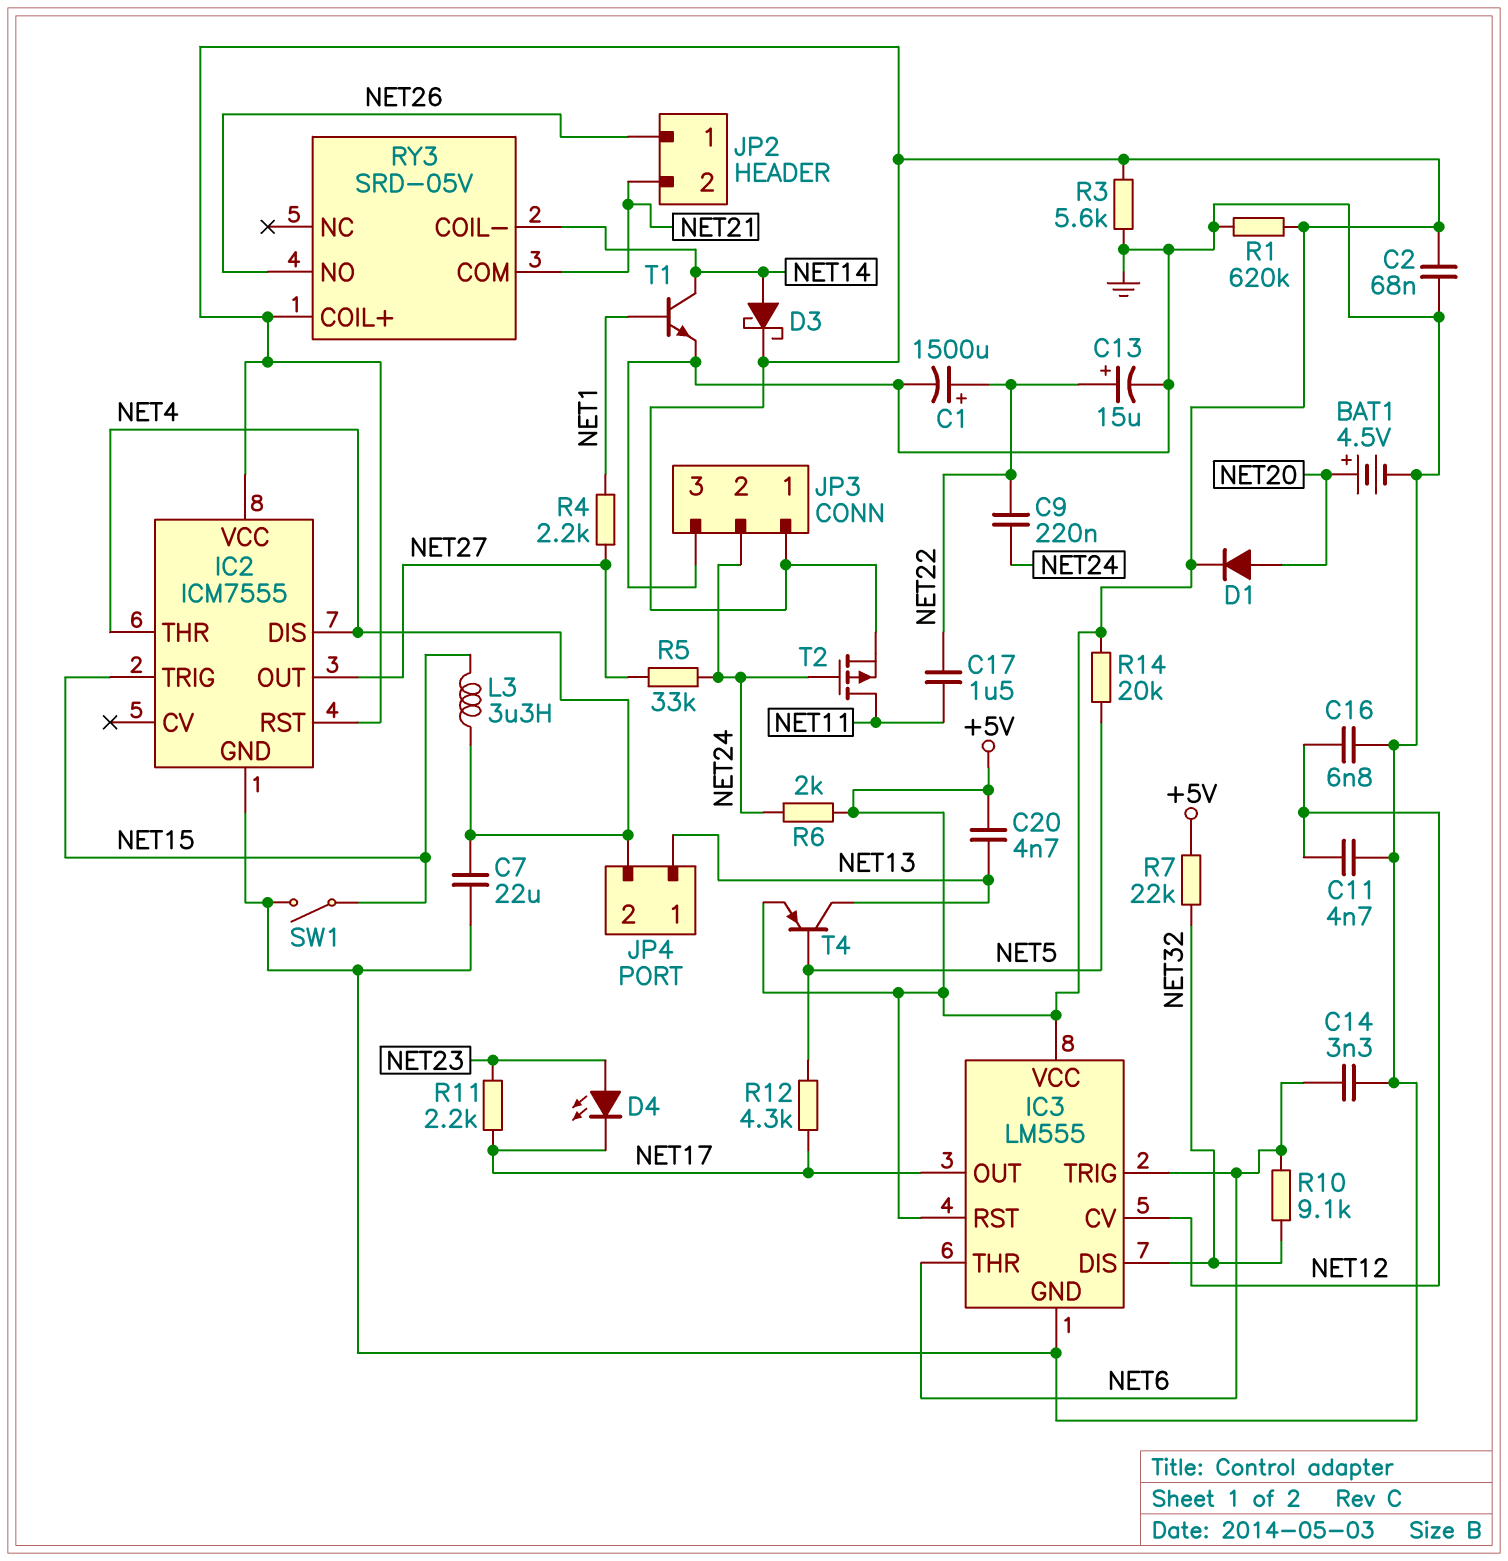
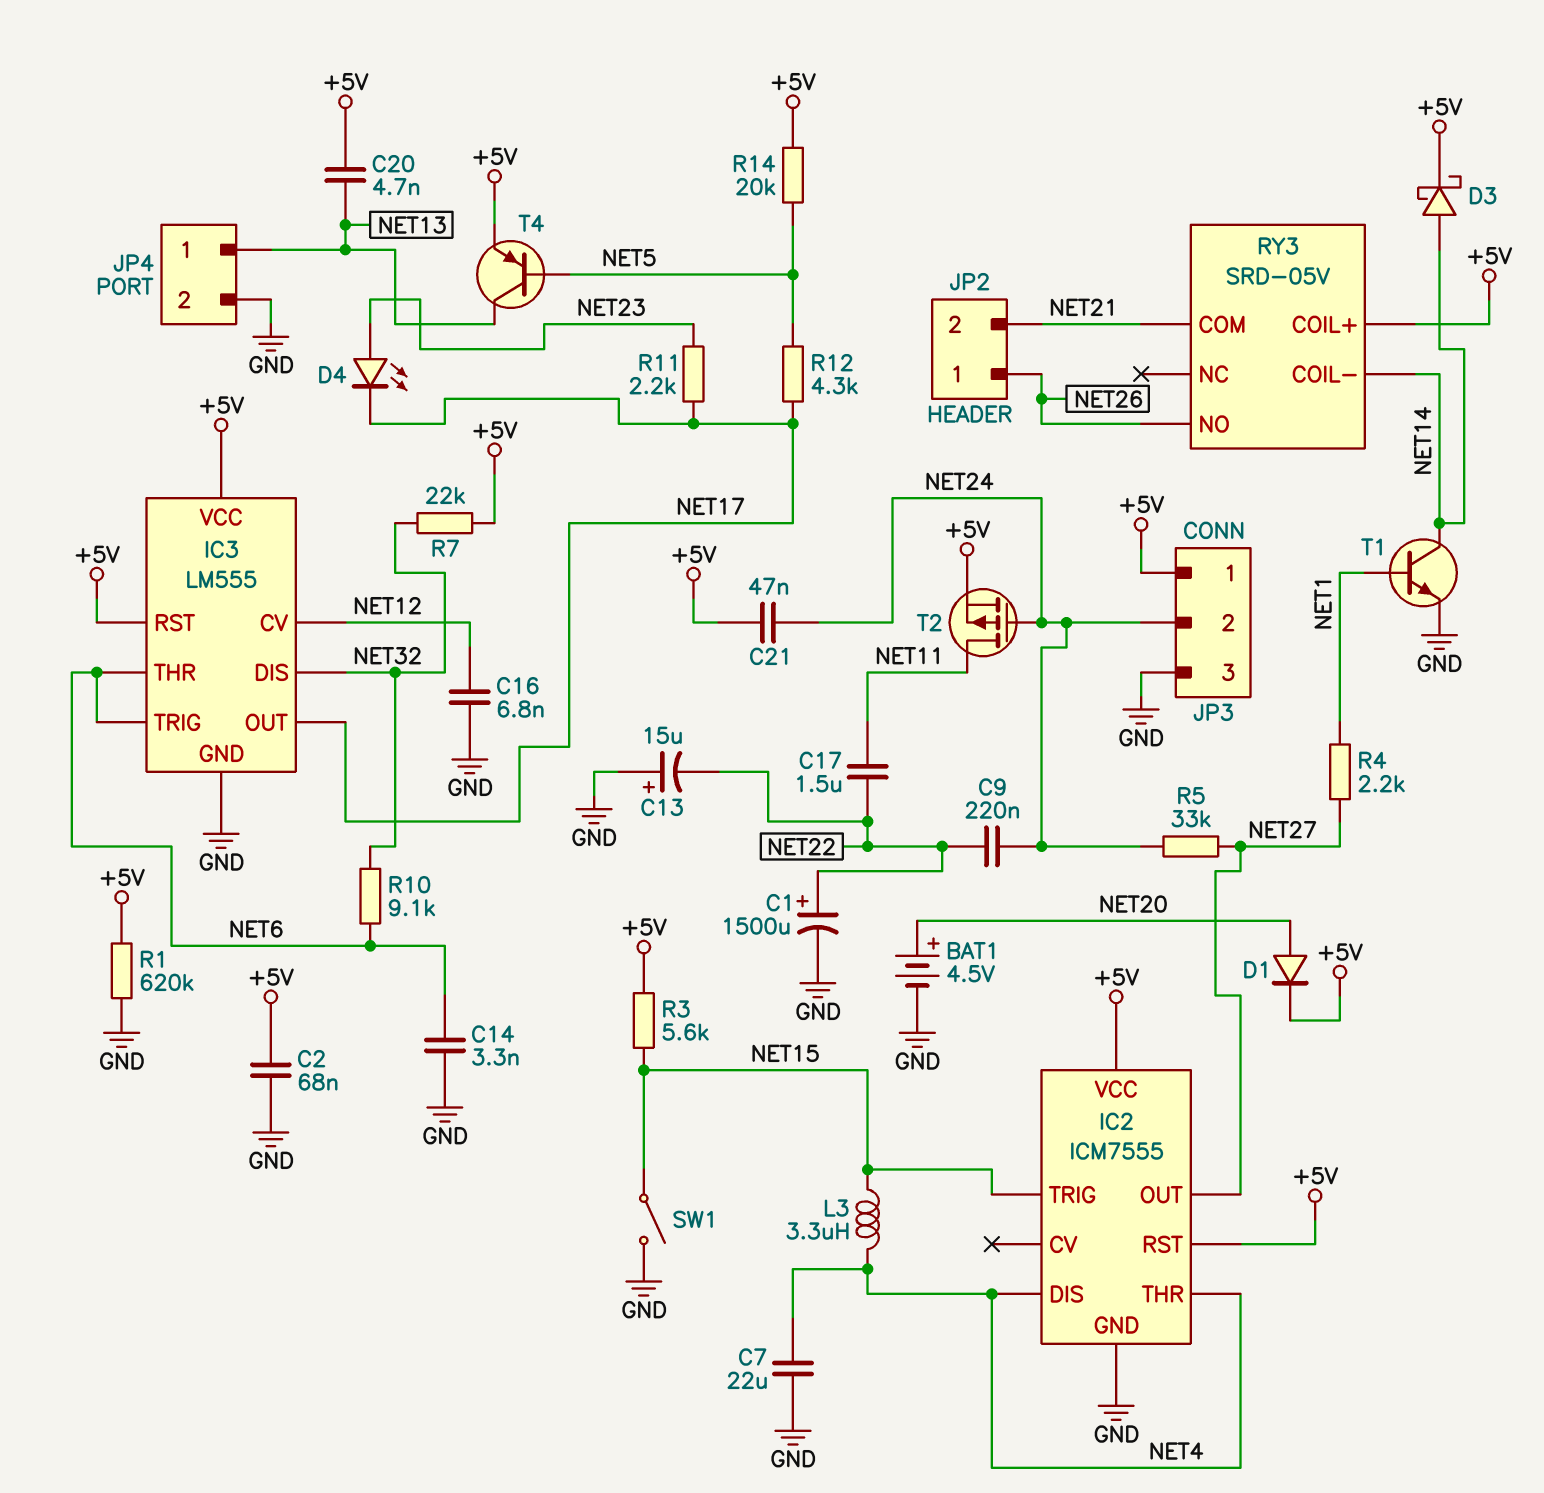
C11: 4.7nF (GND, NET12) -> none
C13: 15uF (plus NET22, minus GND) -> 15uF (plus GND, minus NET22)
C21: none -> 47nF (+5V, NET24)
JP4 pin 2: NET4 -> GND
R3: 5.6k (+5V, GND) -> 5.6k (+5V, NET15)
R6: 2k (+5V, NET24) -> none

